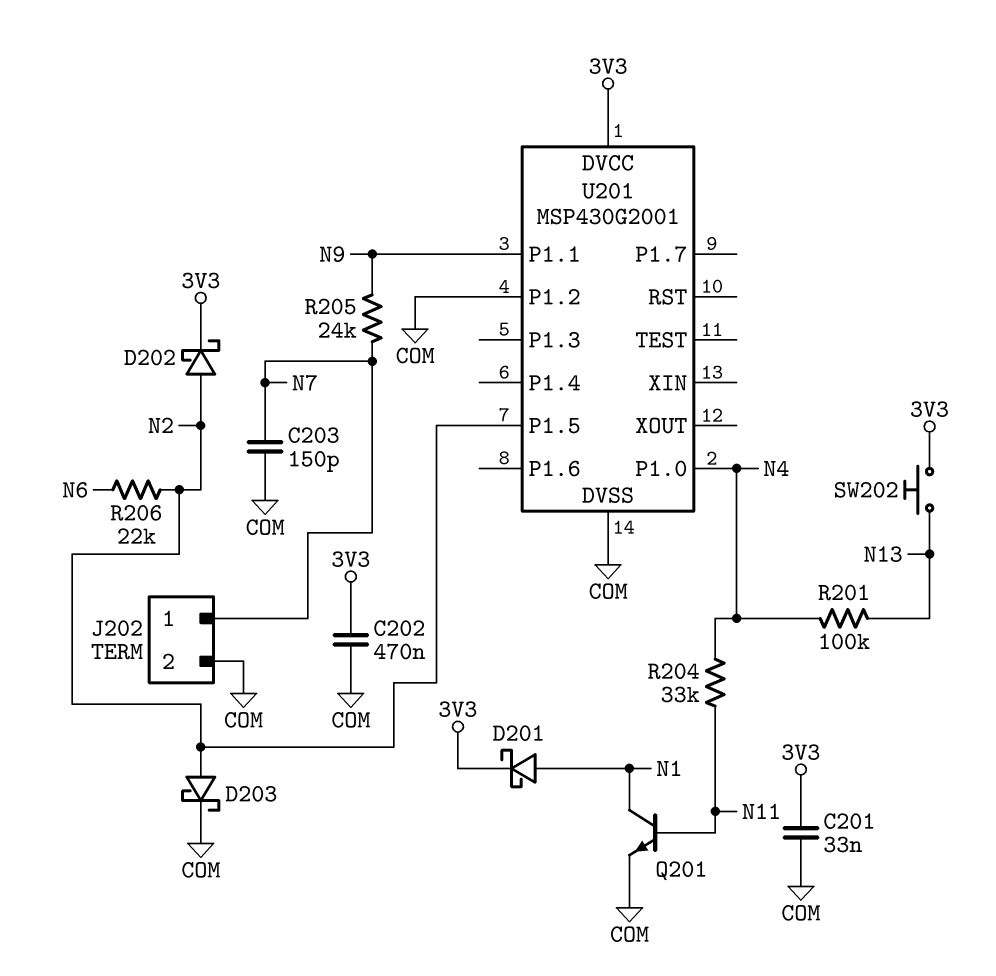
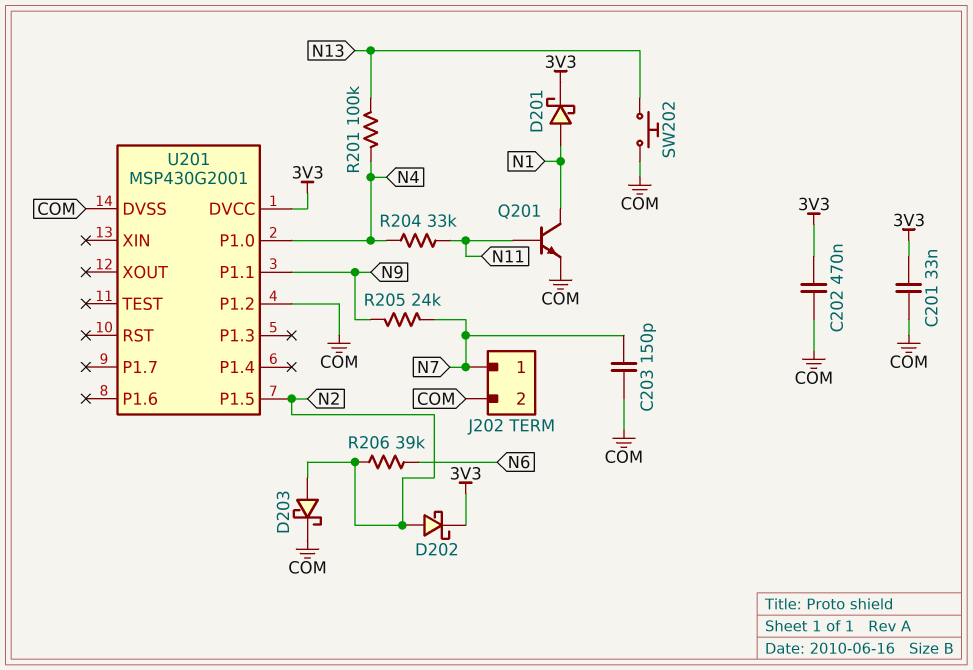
R206: 22k (N2, N6) -> 39k (N2, N6)
SW202: button (3V3, N13) -> button (COM, N13)

